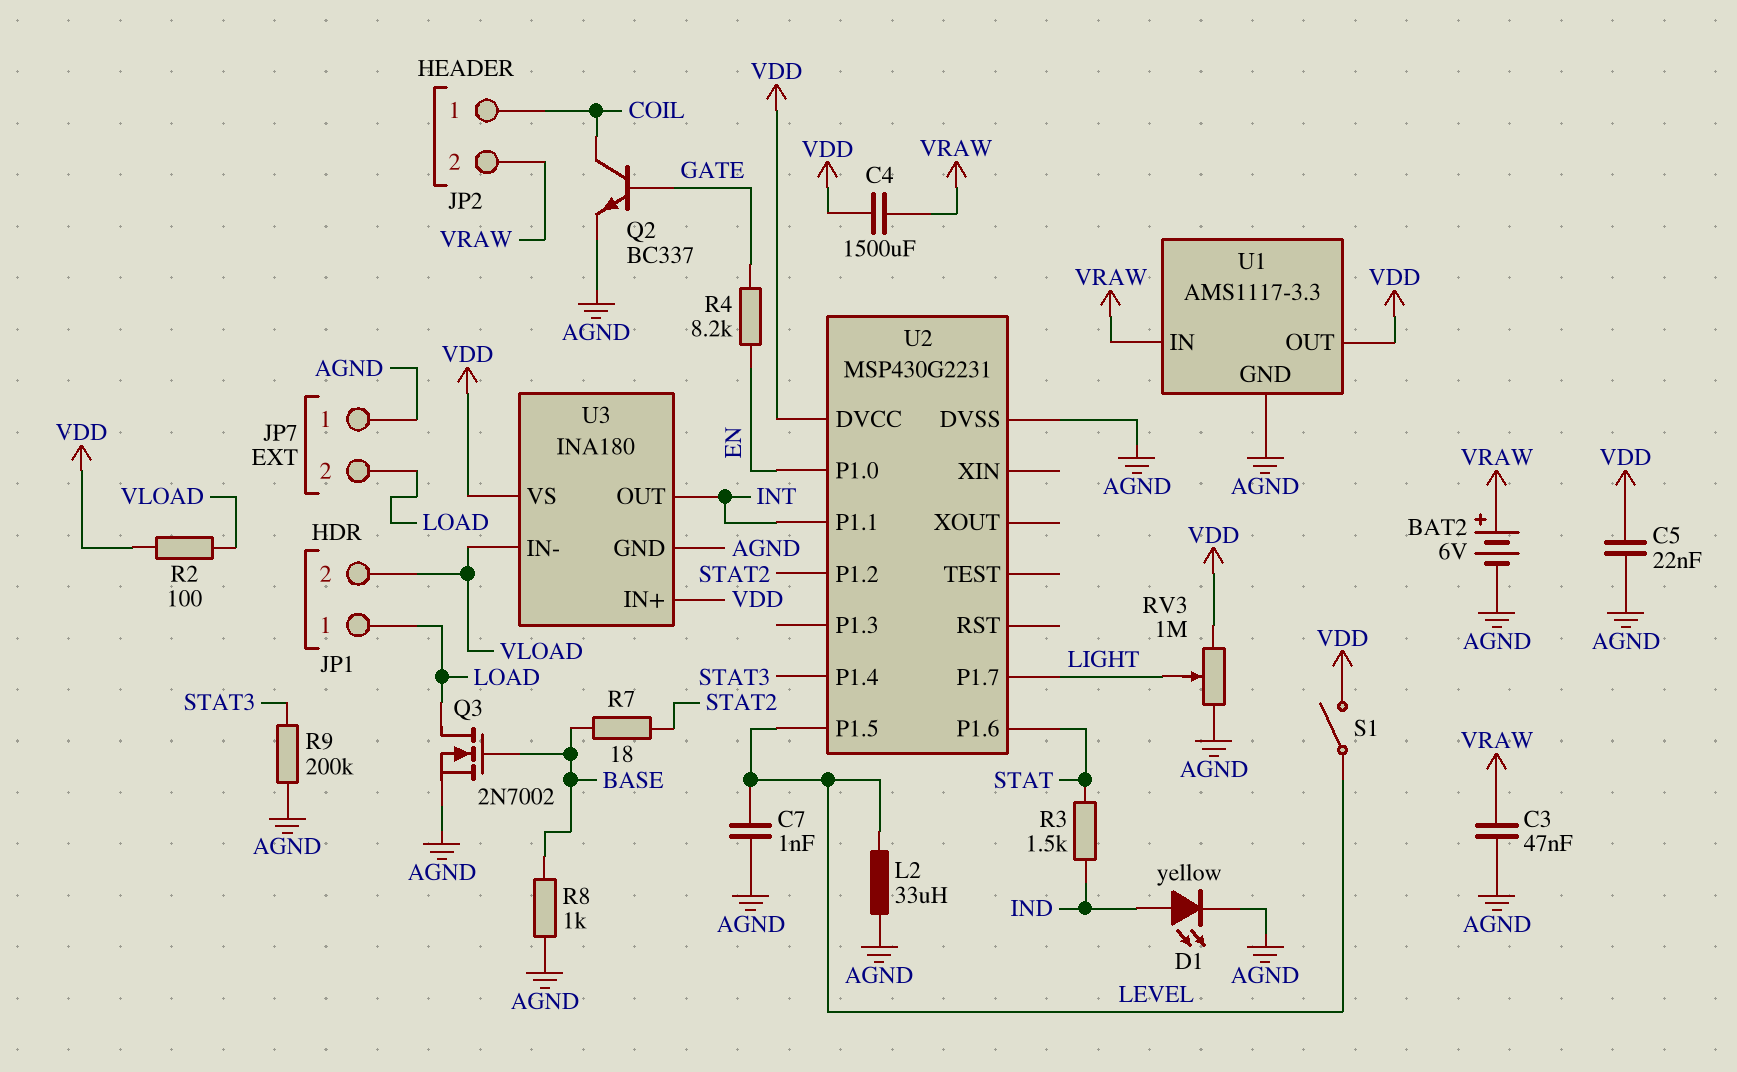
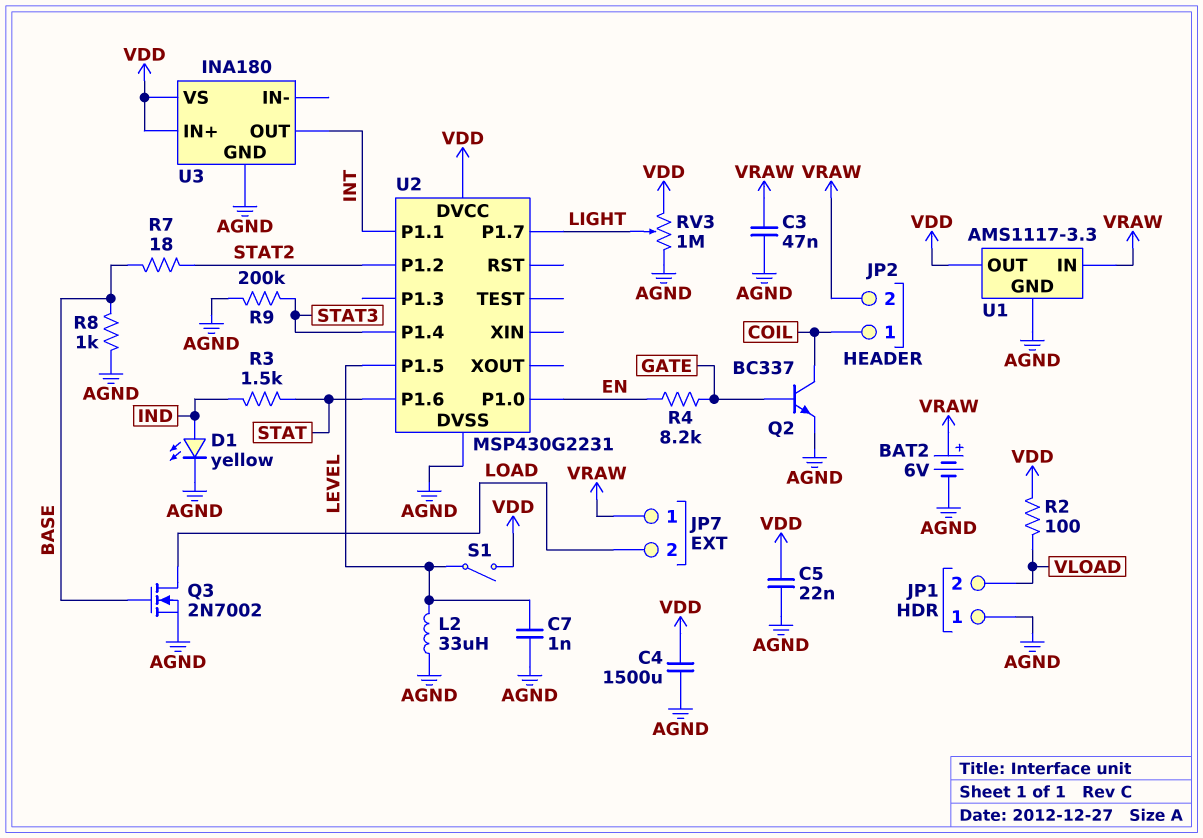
C4: 1500uF (VDD, VRAW) -> 1500uF (AGND, VDD)
JP1 pin 1: LOAD -> AGND
JP7 pin 1: AGND -> VRAW
U3 pin IN-: VLOAD -> none

